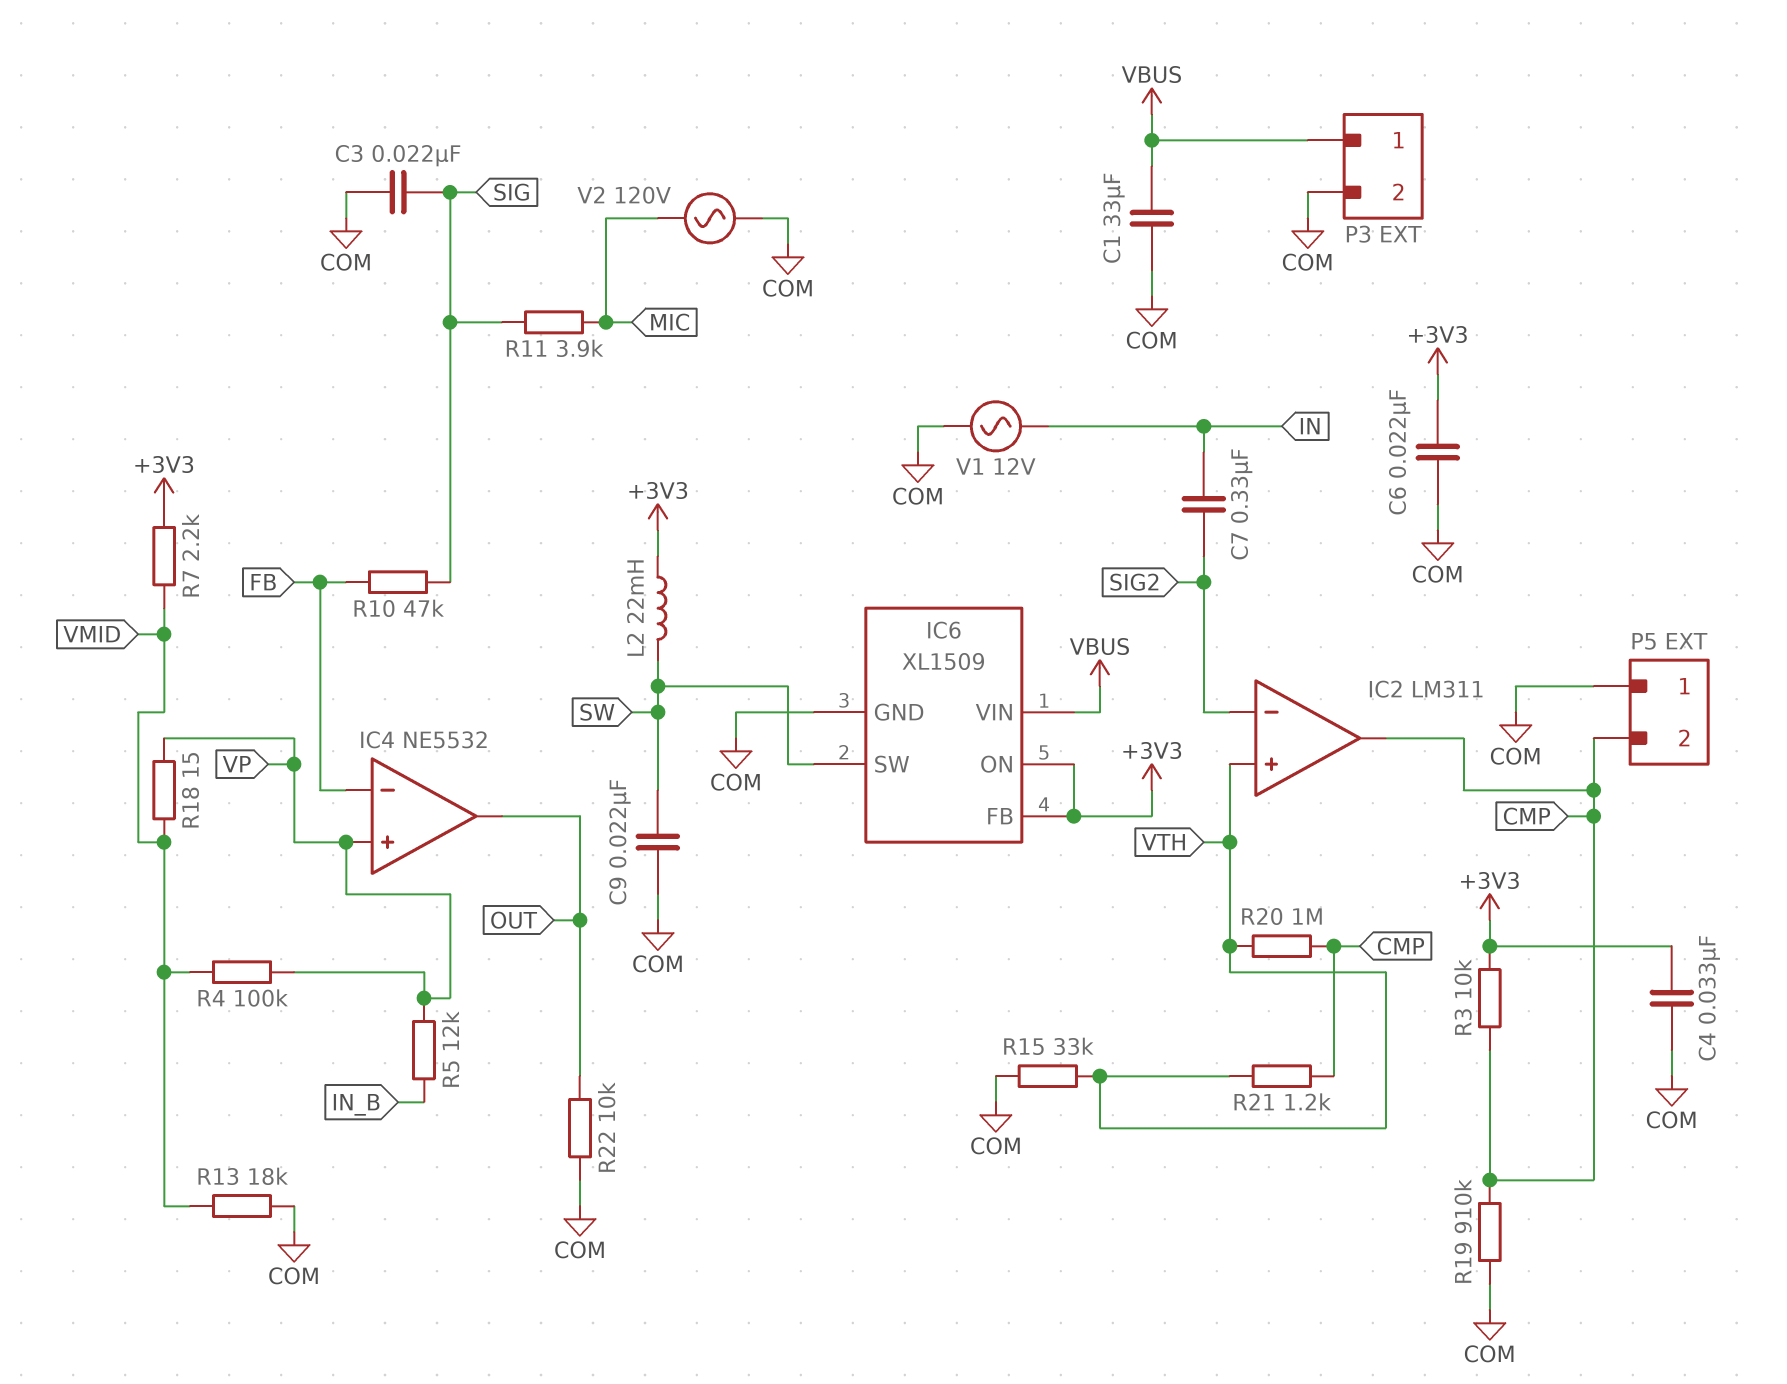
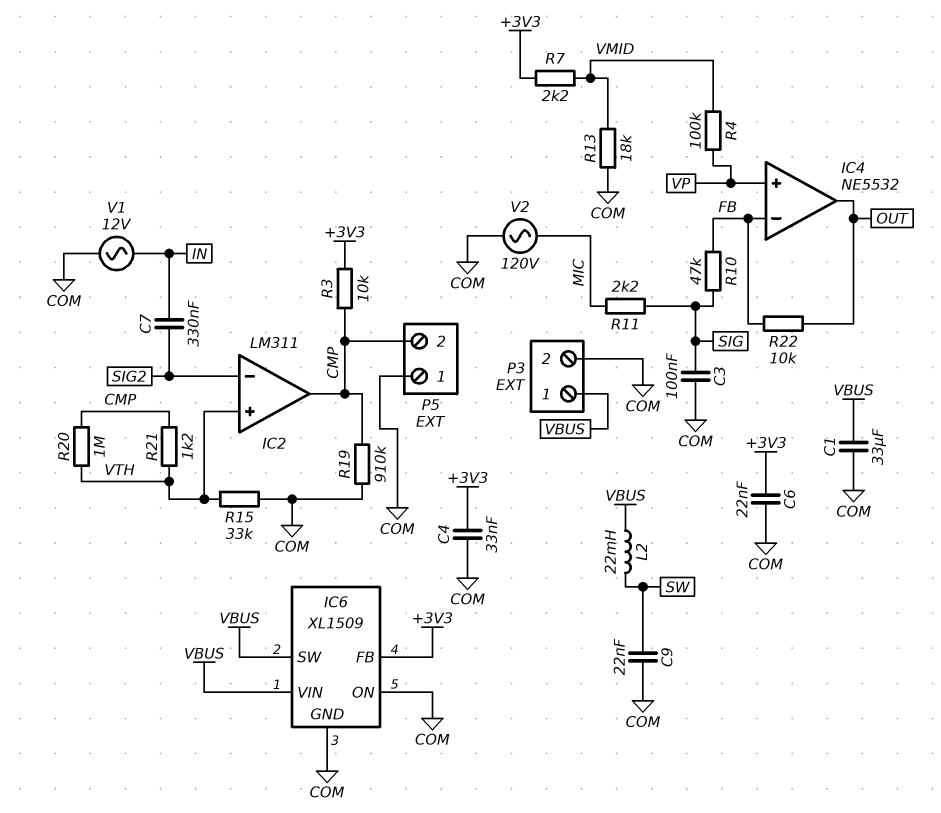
C3: 22nF (COM, SIG) -> 100nF (COM, SIG)
IC6 pin ON: +3V3 -> COM
IC6 pin SW: SW -> VBUS
L2: 22mH (+3V3, SW) -> 22mH (SW, VBUS)
R5: 12k (IN_B, VP) -> none
R11: 3.9k (MIC, SIG) -> 2.2k (MIC, SIG)
R18: 15 (VMID, VP) -> none
R22: 10k (COM, OUT) -> 10k (FB, OUT)

